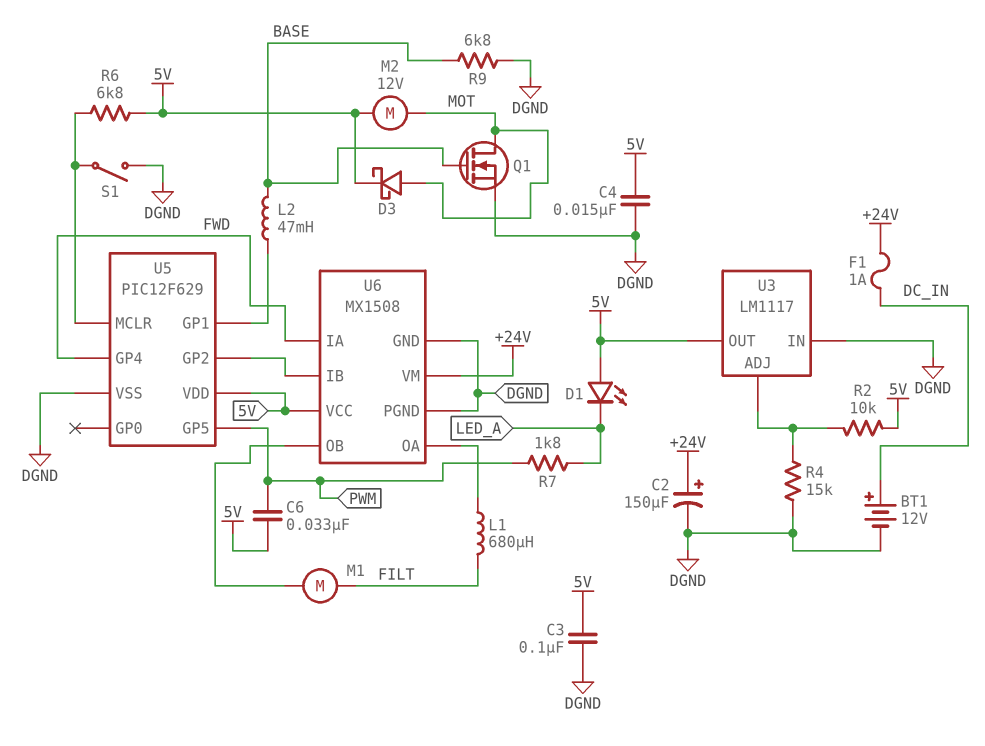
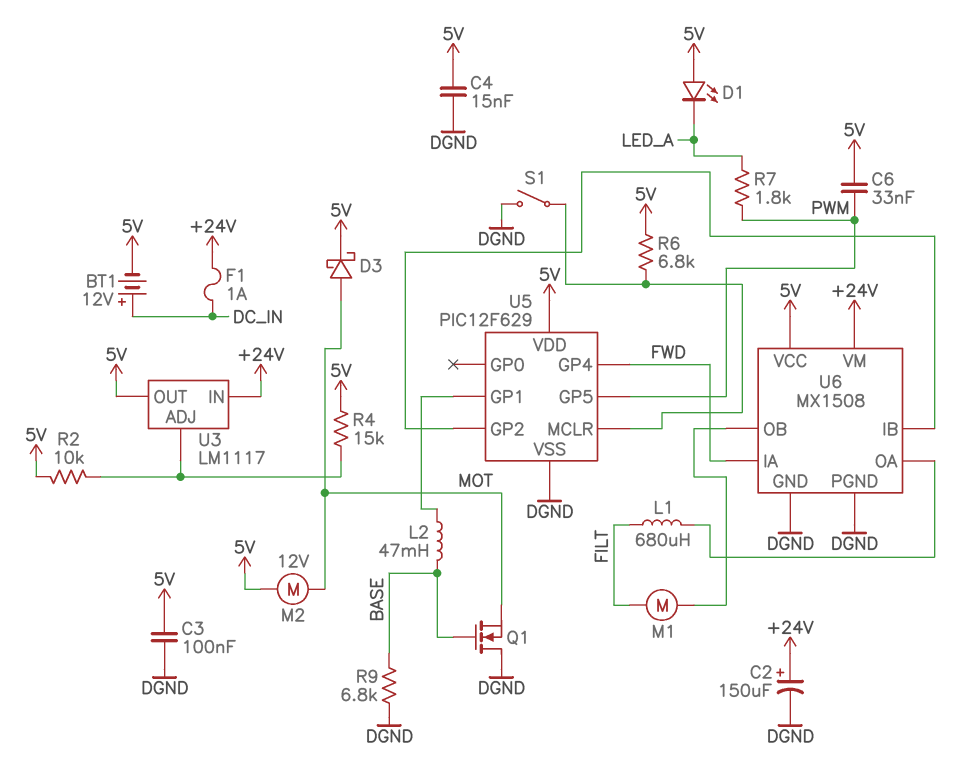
BT1: 12V (plus DC_IN, minus DGND) -> 12V (plus DC_IN, minus 5V)
Q1: NMOS (G BASE, D MOT, S DGND) -> NMOS (G BASE, D DGND, S MOT)
R4: 15k (DGND, U3/ADJ) -> 15k (5V, U3/ADJ)
U3 pin IN: DGND -> +24V

